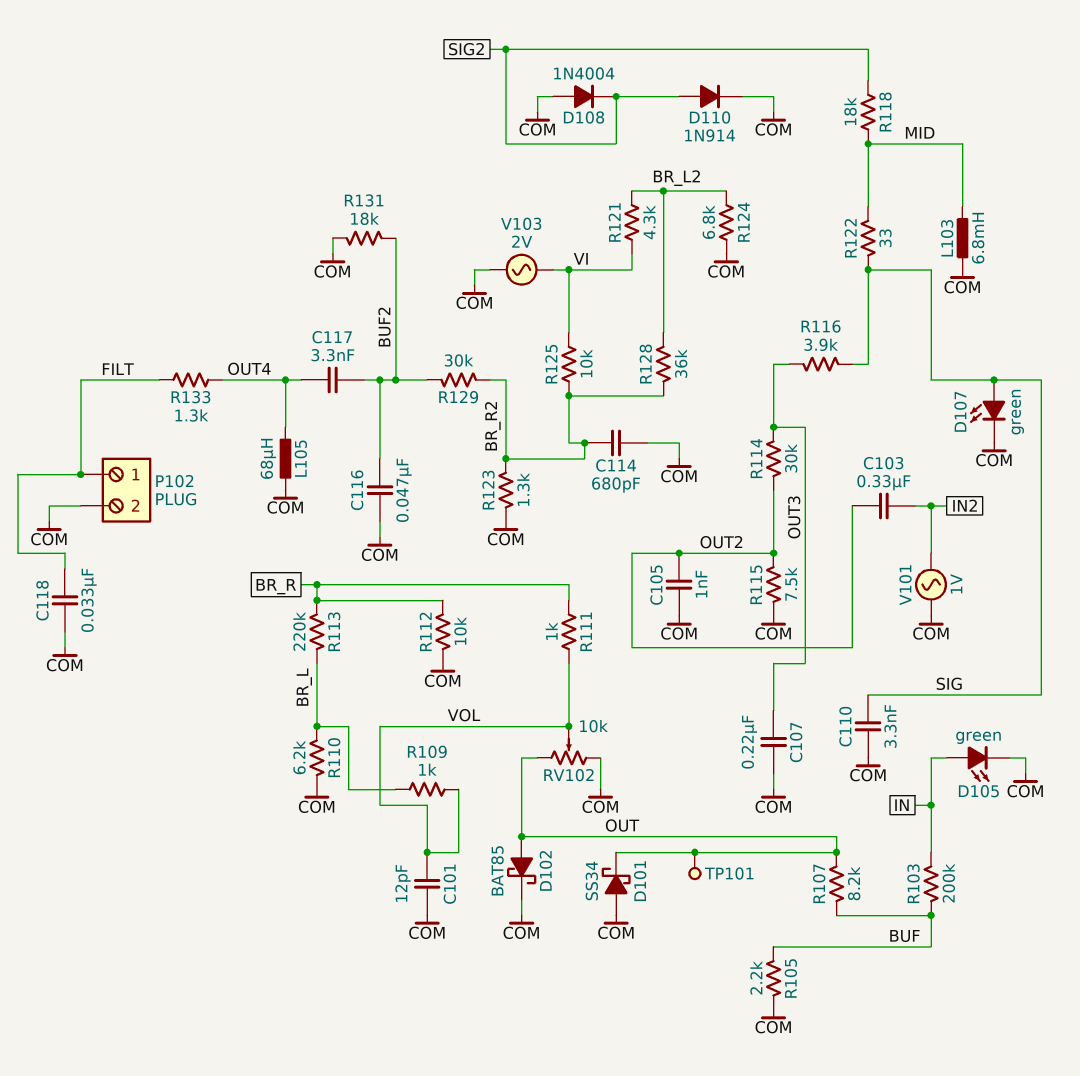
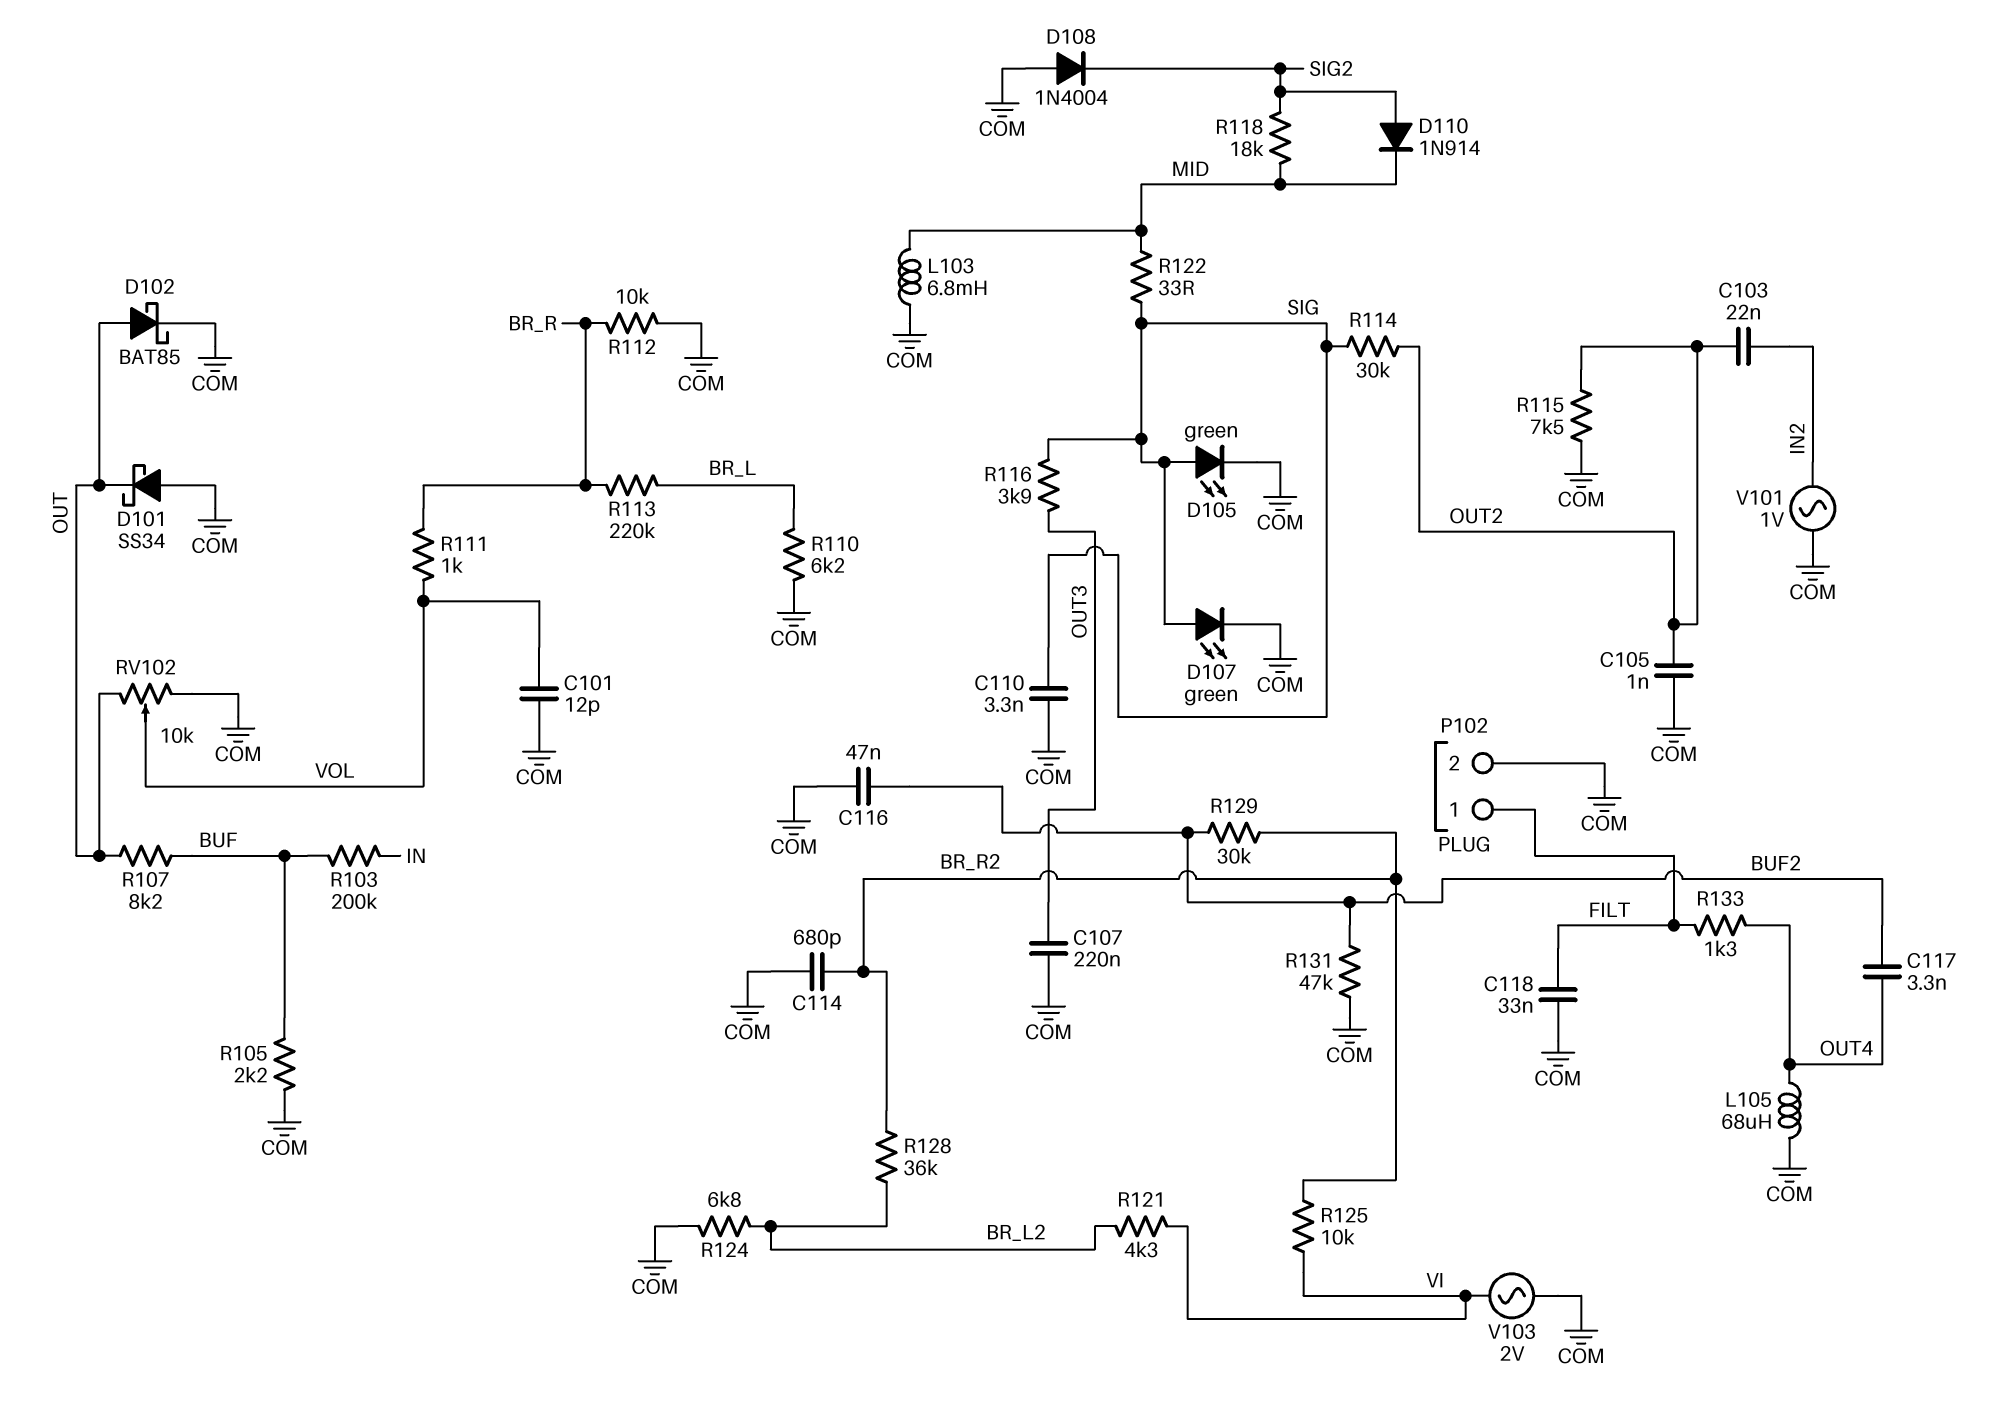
C103: 330nF (IN2, OUT2) -> 22nF (IN2, OUT2)
D105: LED green (A IN, K COM) -> LED green (A SIG, K COM)
D110: diode 1N914 (A SIG2, K COM) -> diode 1N914 (A SIG2, K MID)
R109: 1k (BR_L, VOL) -> none
R114: 30k (OUT2, OUT3) -> 30k (OUT2, SIG)
R123: 1.3k (BR_R2, COM) -> none
R131: 18k (BUF2, COM) -> 47k (BUF2, COM)
TP101: test point (OUT) -> none

